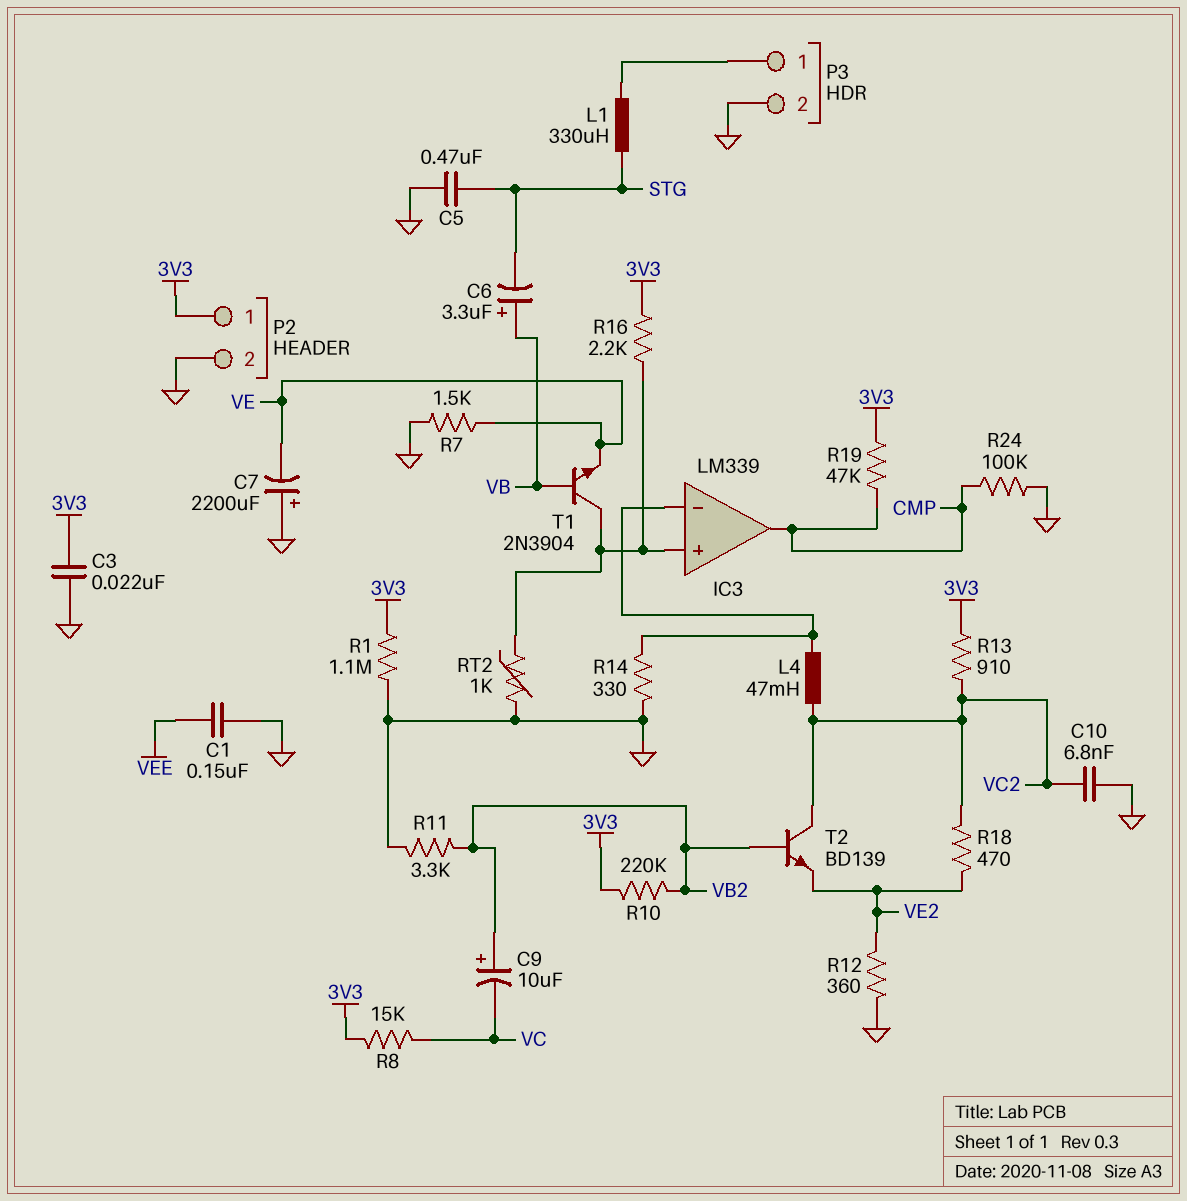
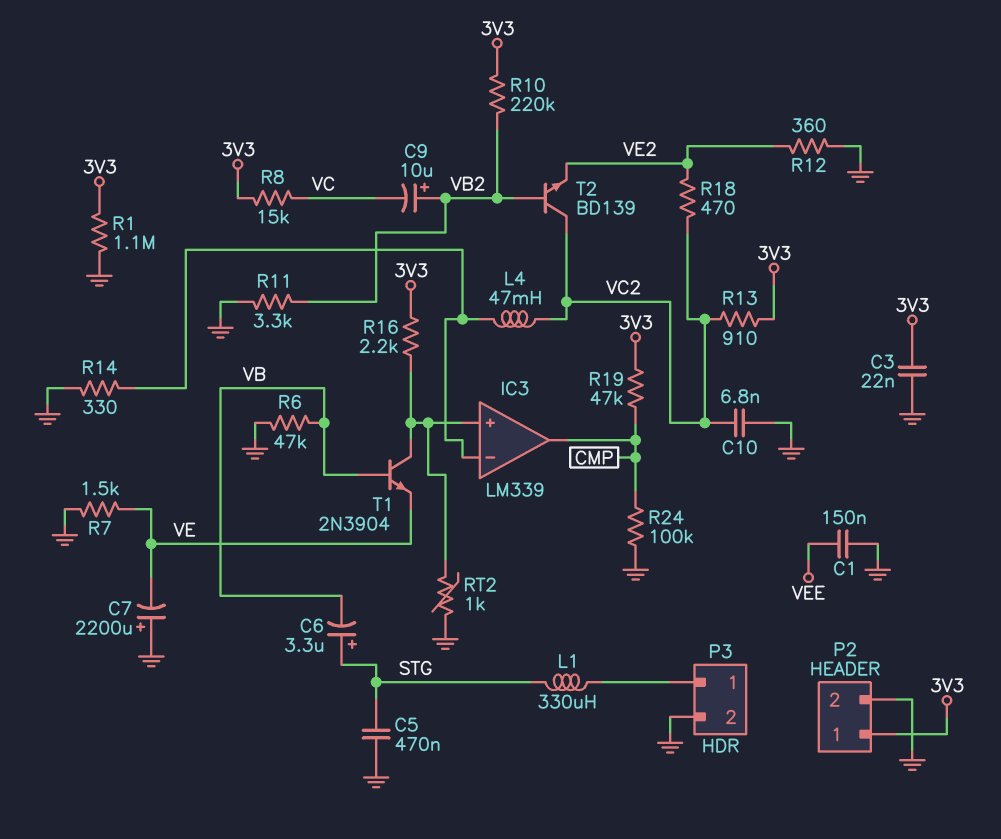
C6: 3.3uF (plus VB, minus STG) -> 3.3uF (plus STG, minus VB)
R6: none -> 47k (GND, VB)

